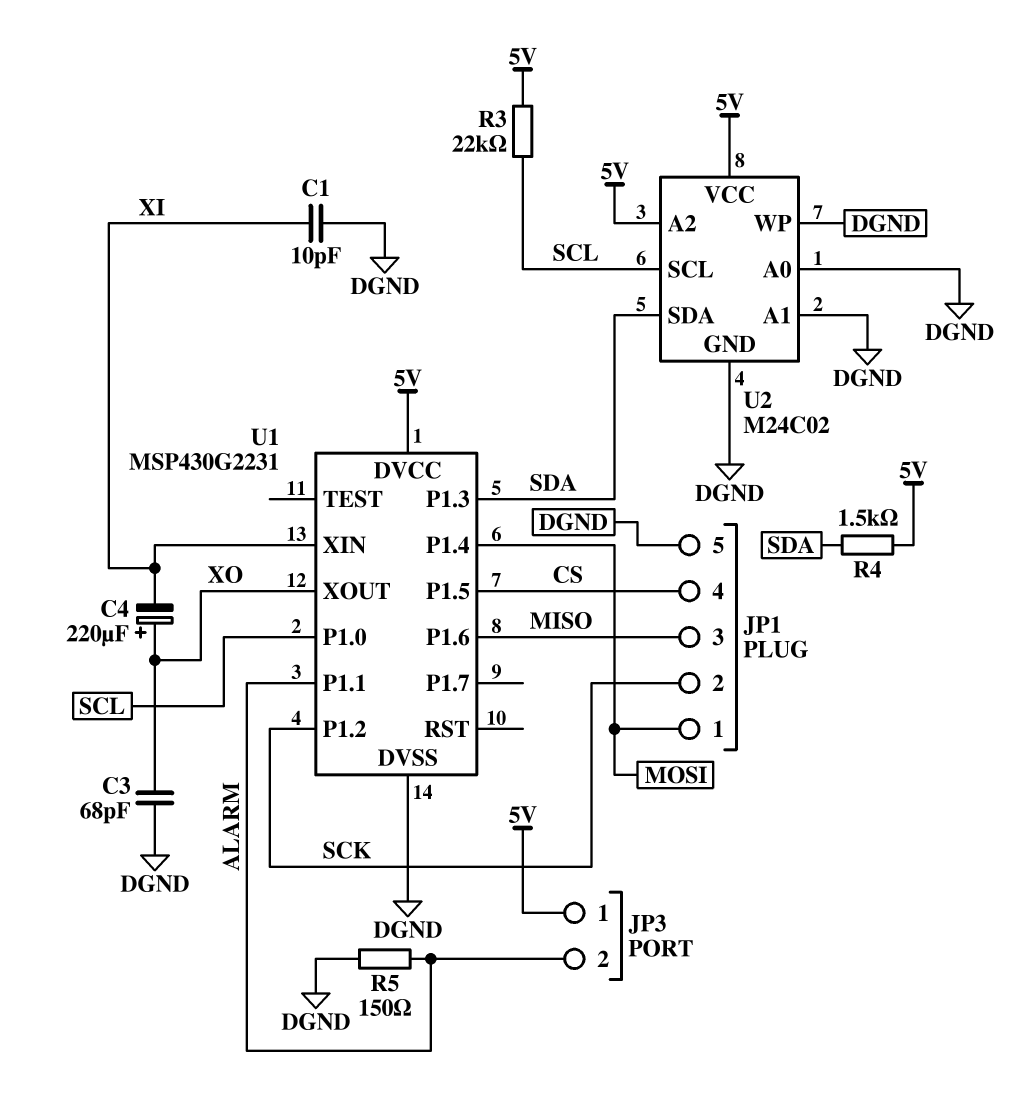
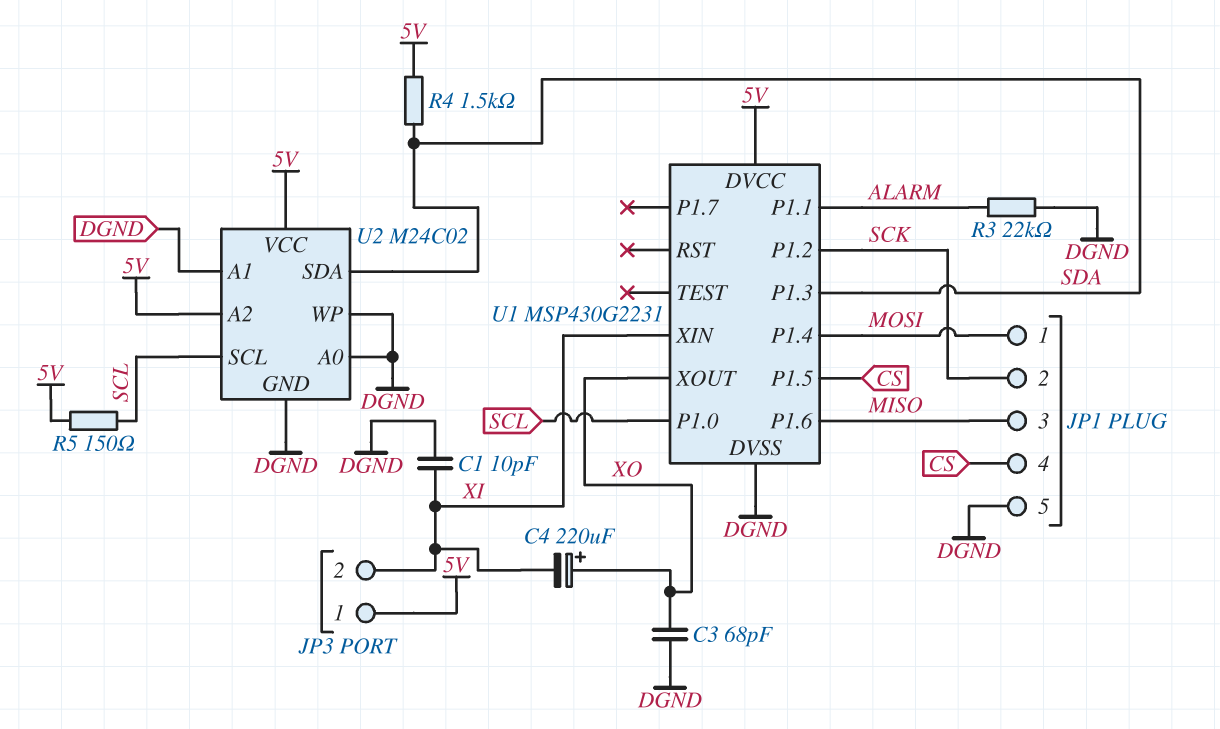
JP3 pin 2: ALARM -> XI
R3: 22k (5V, SCL) -> 22k (ALARM, DGND)
R5: 150 (ALARM, DGND) -> 150 (5V, SCL)

